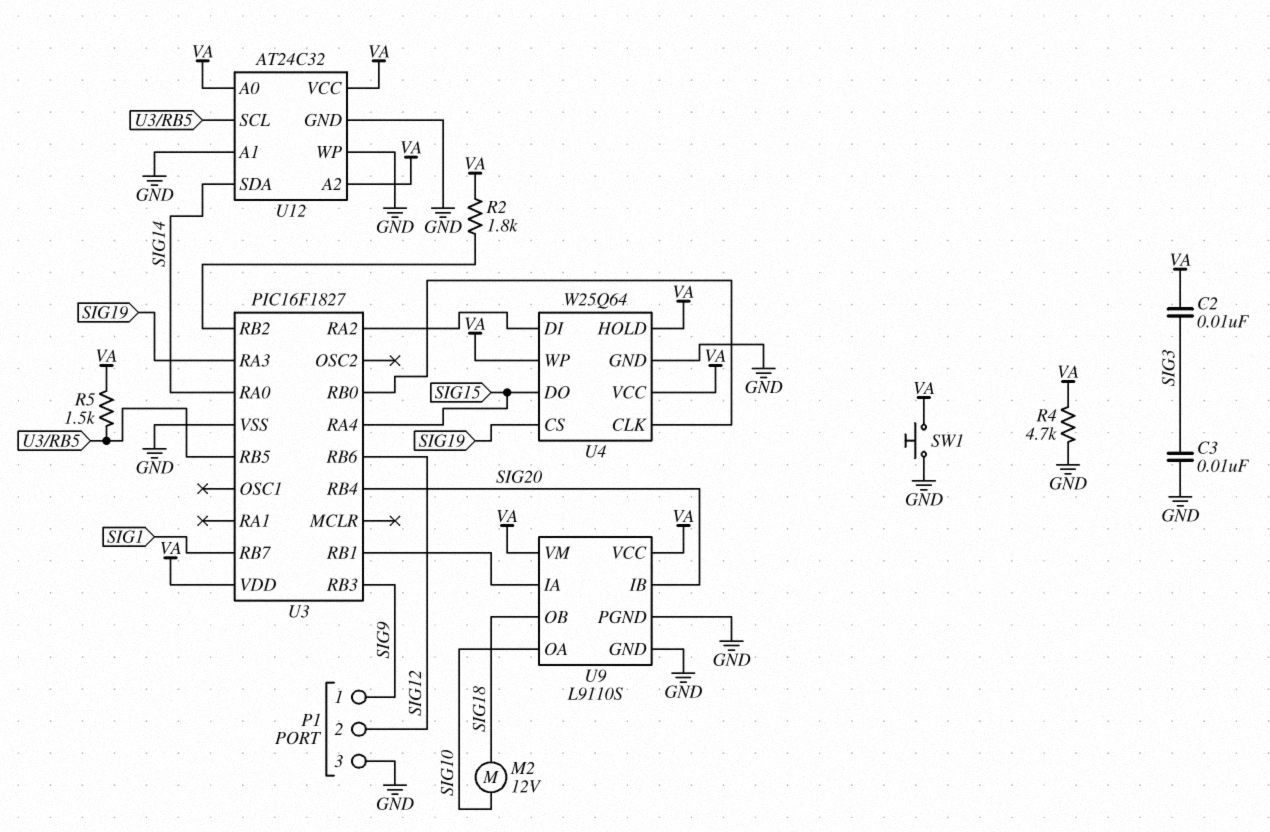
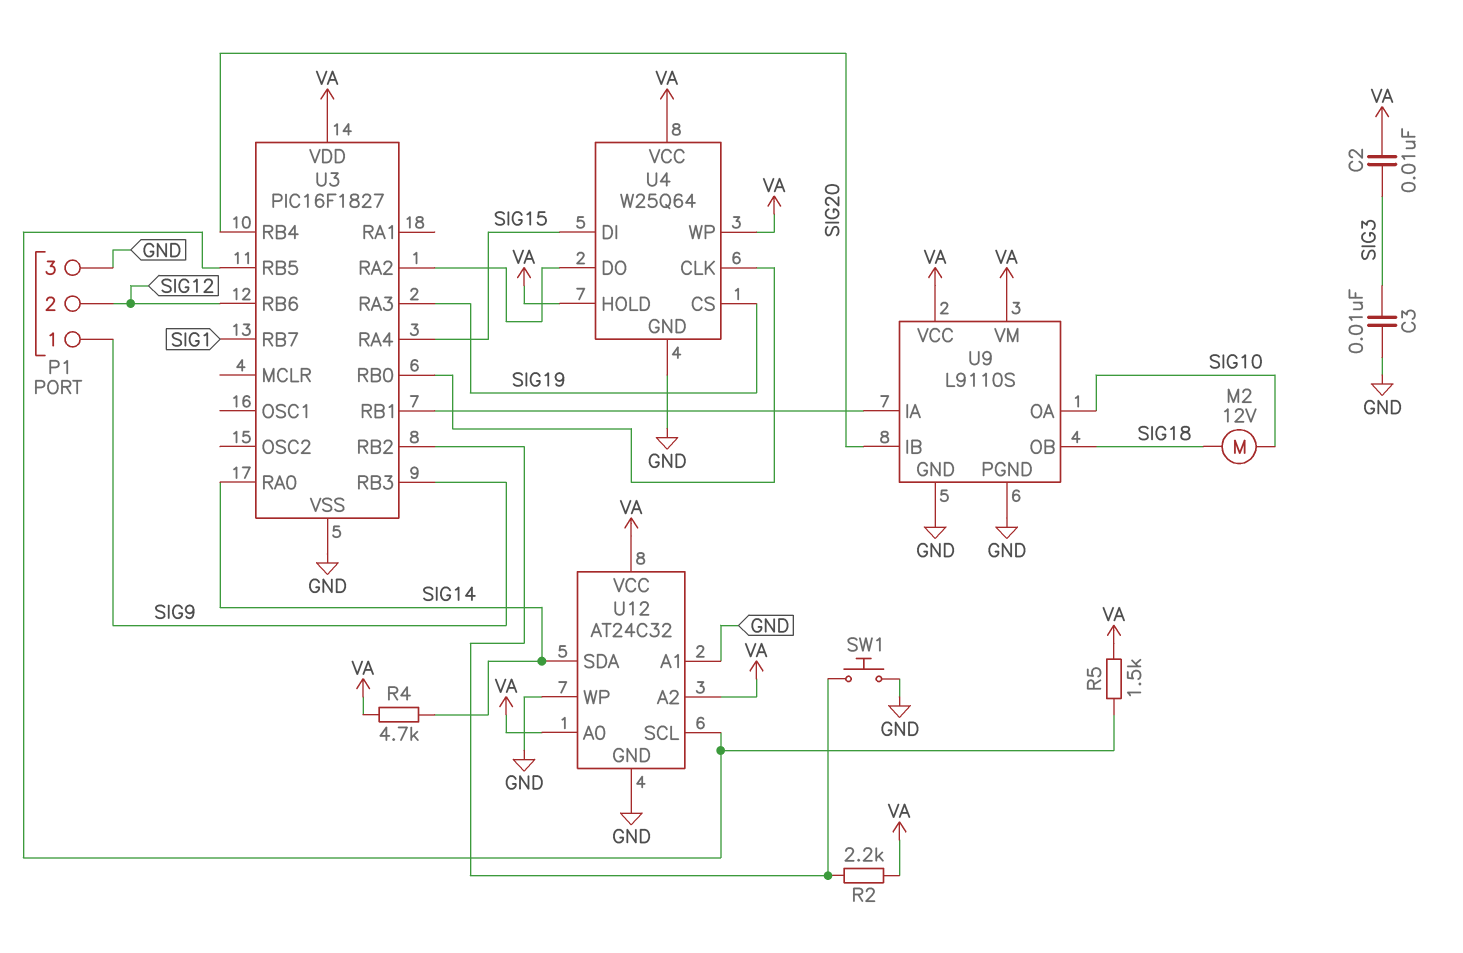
R2: 1.8k (U3/RB2, VA) -> 2.2k (U3/RB2, VA)
R4: 4.7k (GND, VA) -> 4.7k (SIG14, VA)
SW1: button (GND, VA) -> button (GND, U3/RB2)
U4 pin DI: U3/RA2 -> SIG15
U4 pin DO: SIG15 -> U3/RA2

